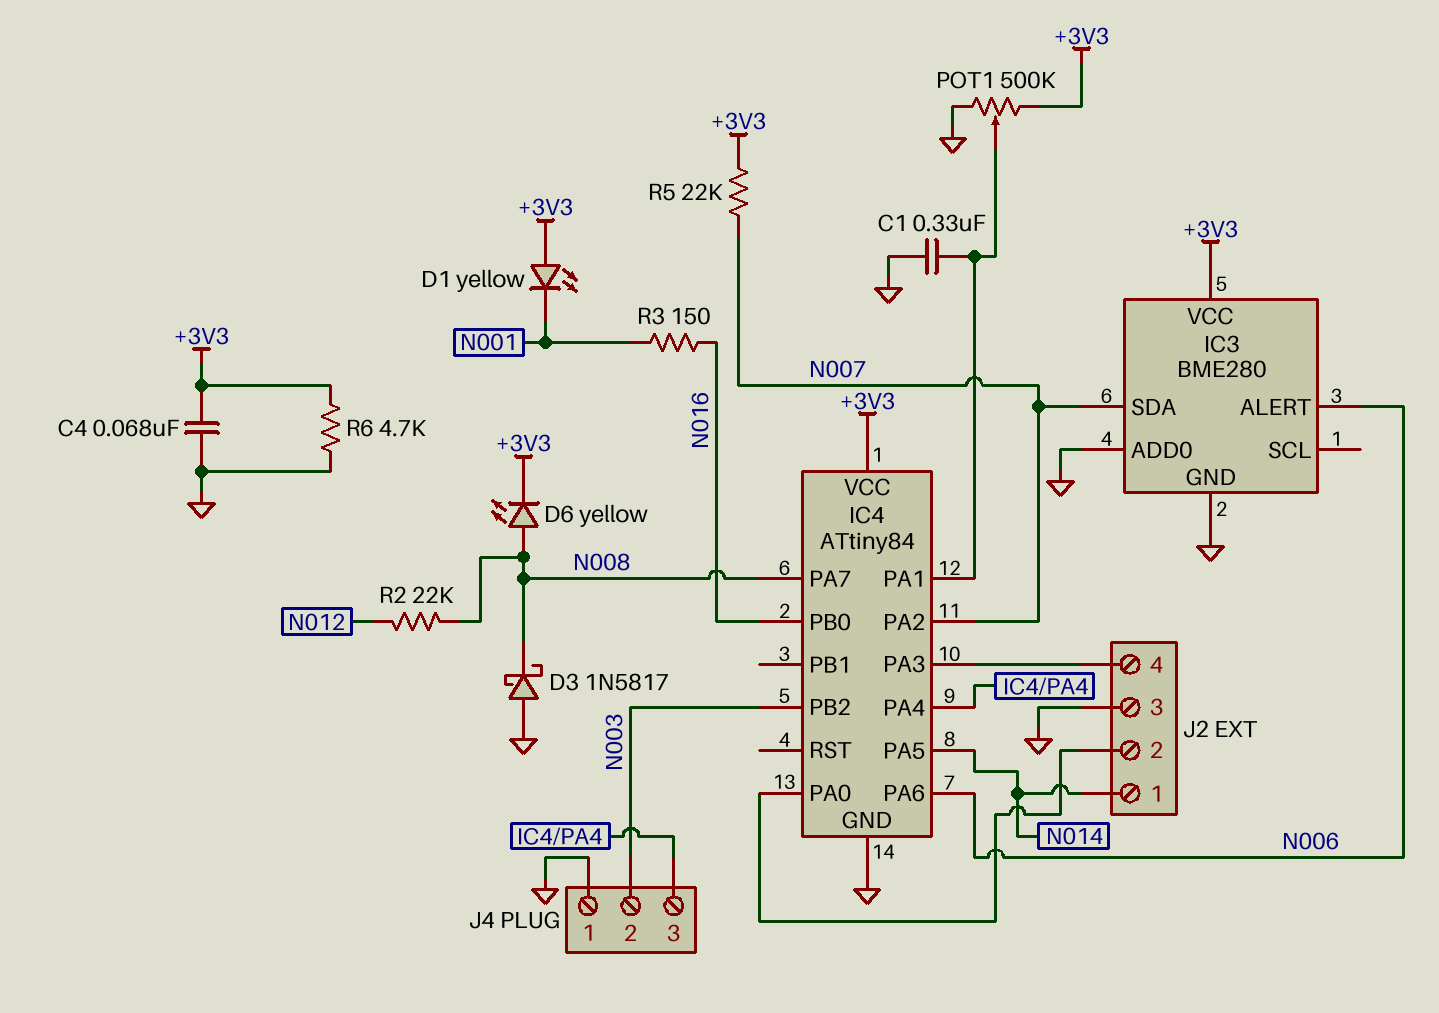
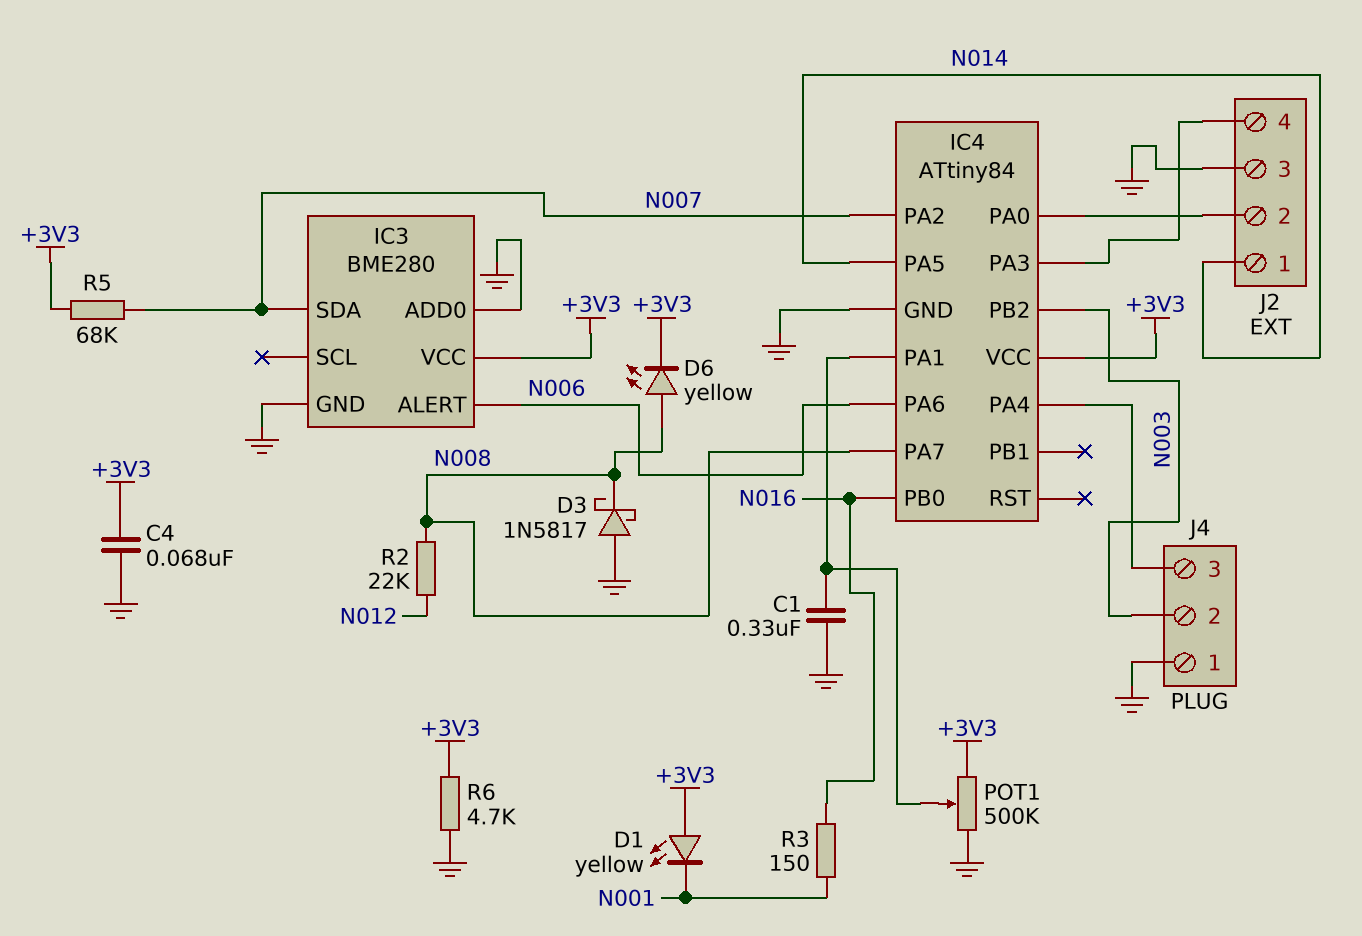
R5: 22k (+3V3, N007) -> 68k (+3V3, N007)

